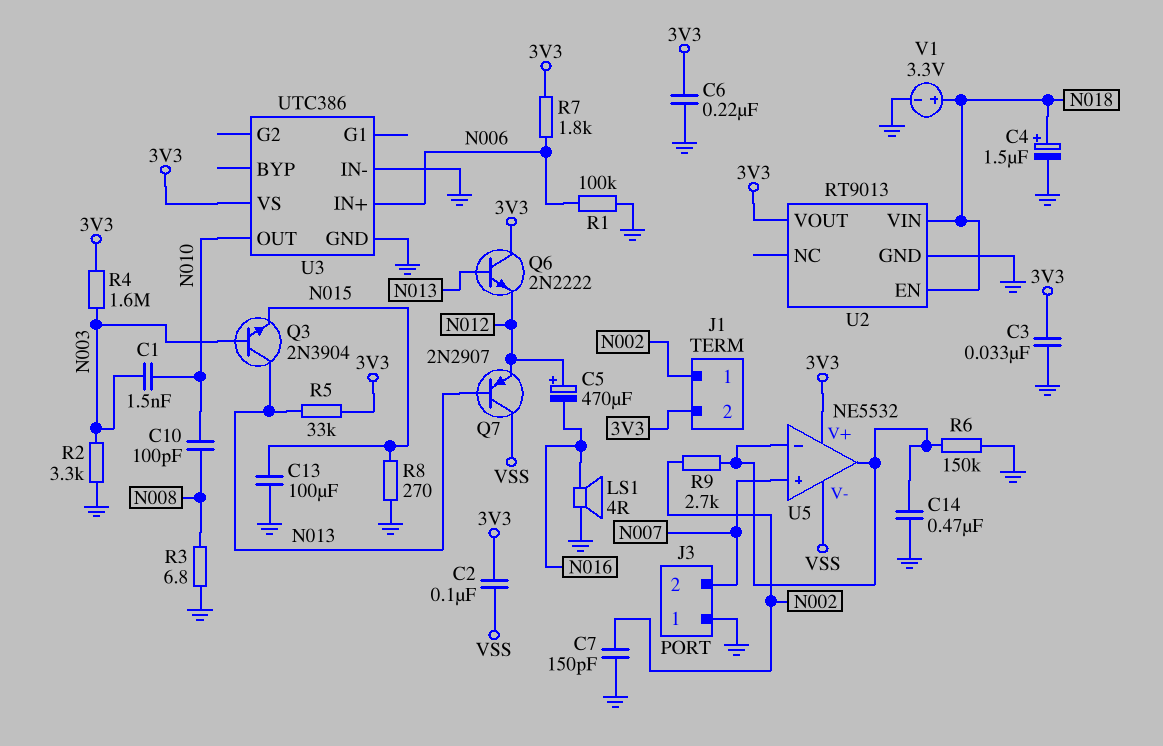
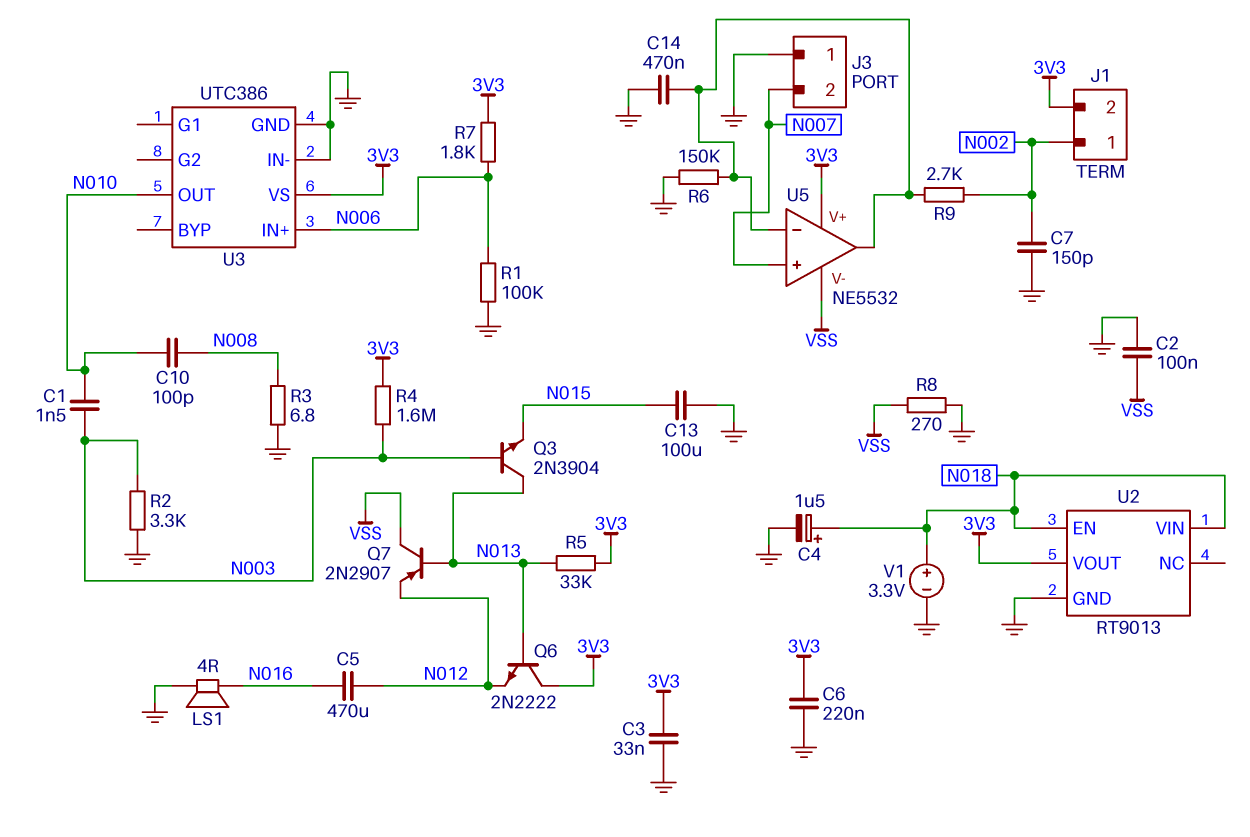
C2: 100nF (3V3, VSS) -> 100nF (GND, VSS)
C5: 470uF (plus N012, minus N016) -> 470uF (N012, N016)
R8: 270 (GND, N015) -> 270 (GND, VSS)

